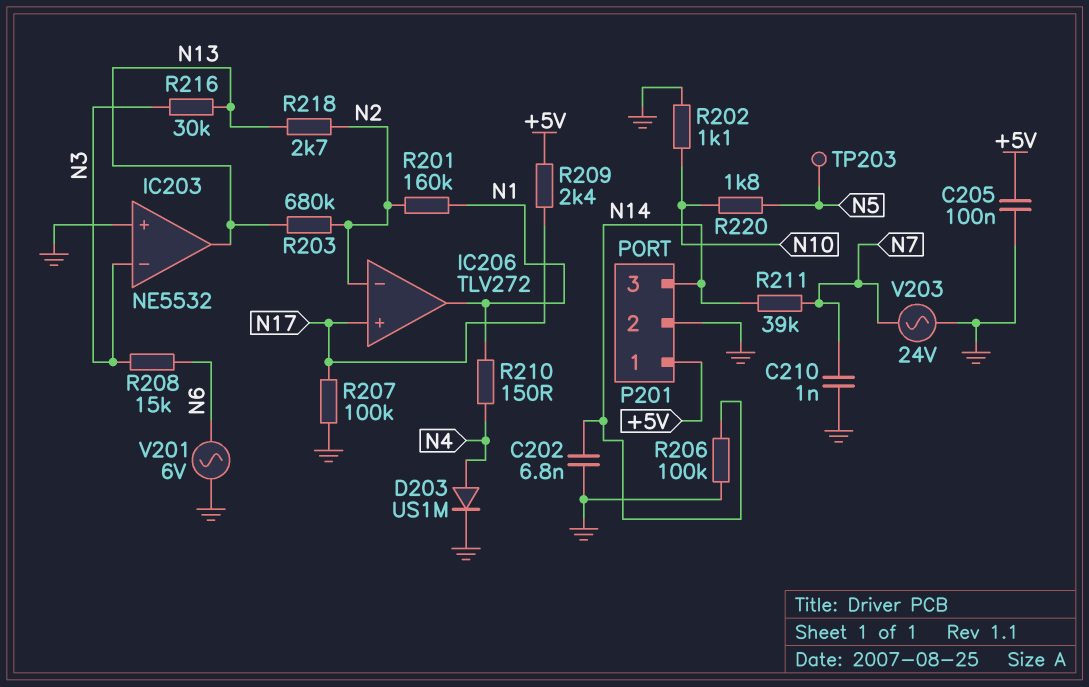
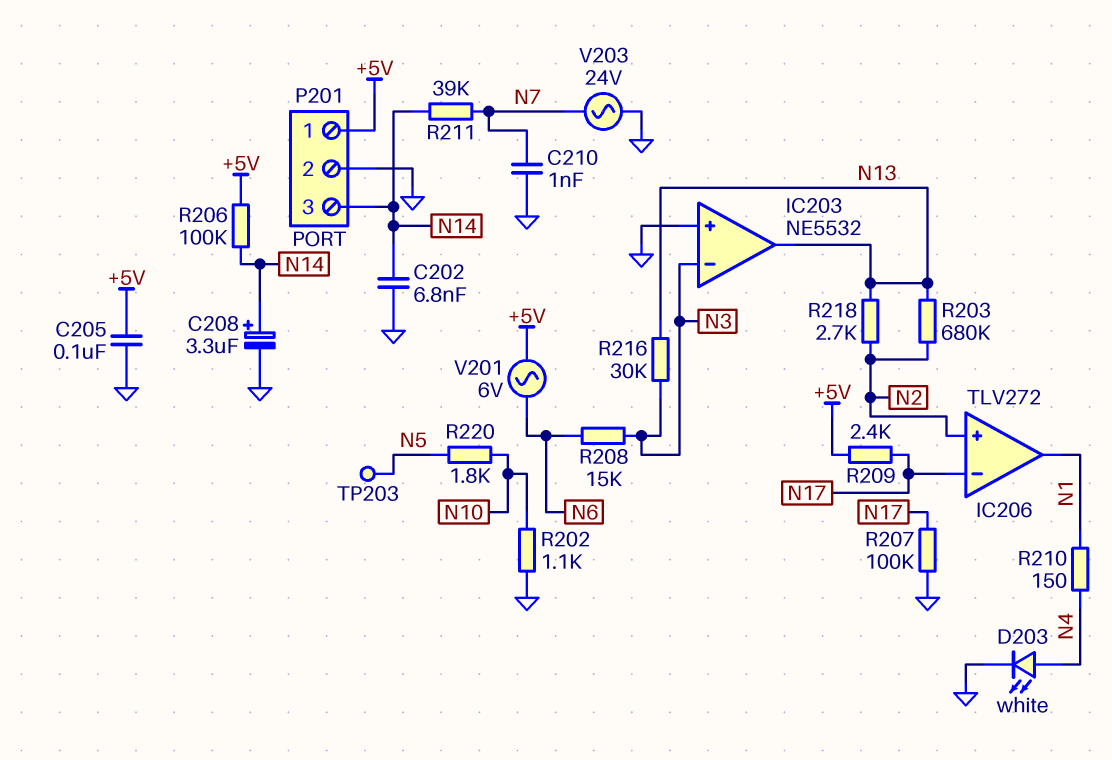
C208: none -> 3.3uF (plus N14, minus GND)
D203: diode US1M (A N4, K GND) -> LED white (A N4, K GND)
IC206 pin in+: N17 -> N2
IC206 pin in-: N2 -> N17
R201: 160k (N1, N2) -> none
R206: 100k (GND, N14) -> 100k (+5V, N14)
V201: AC 6V (GND, N6) -> AC 6V (+5V, N6)

